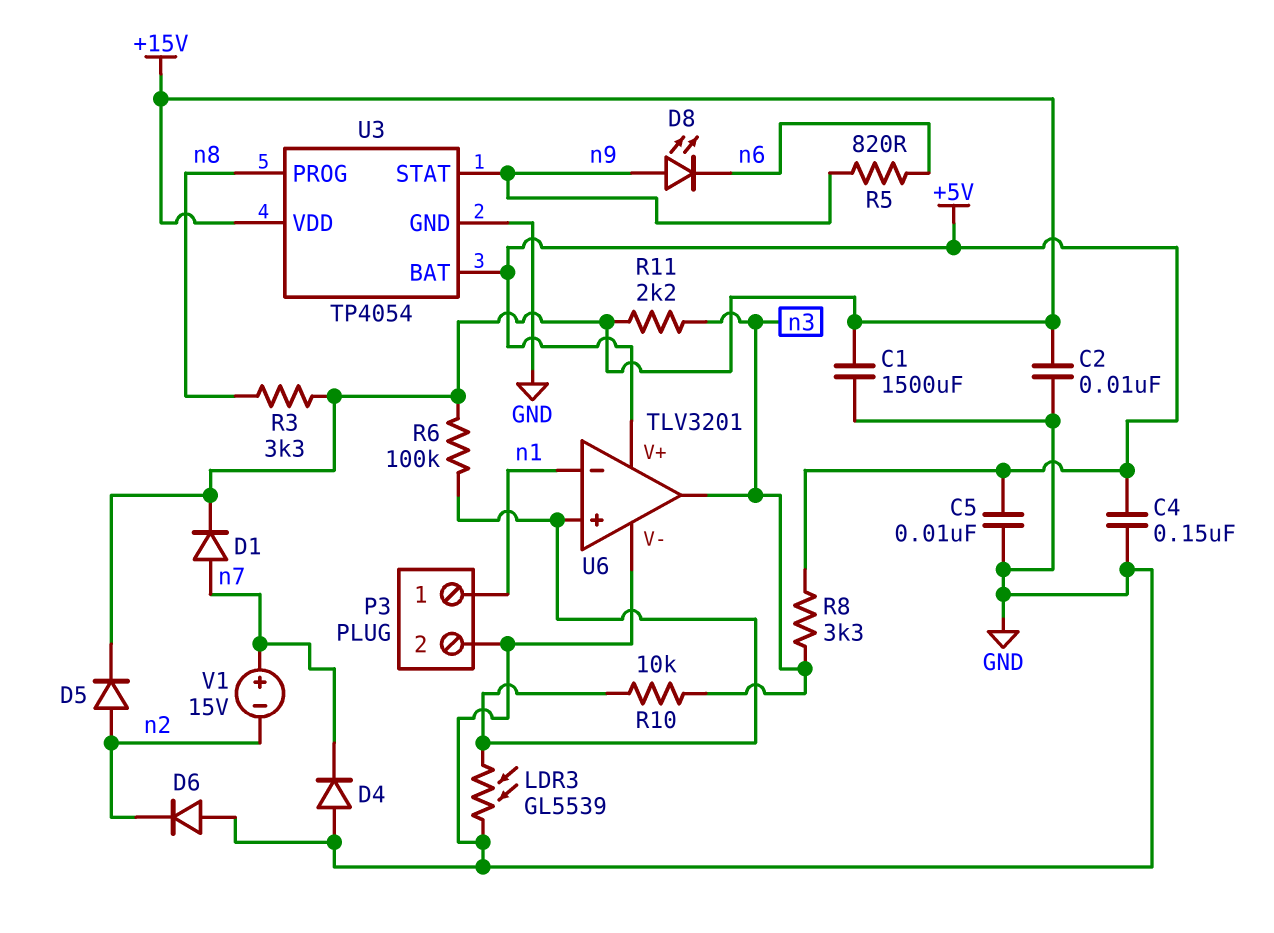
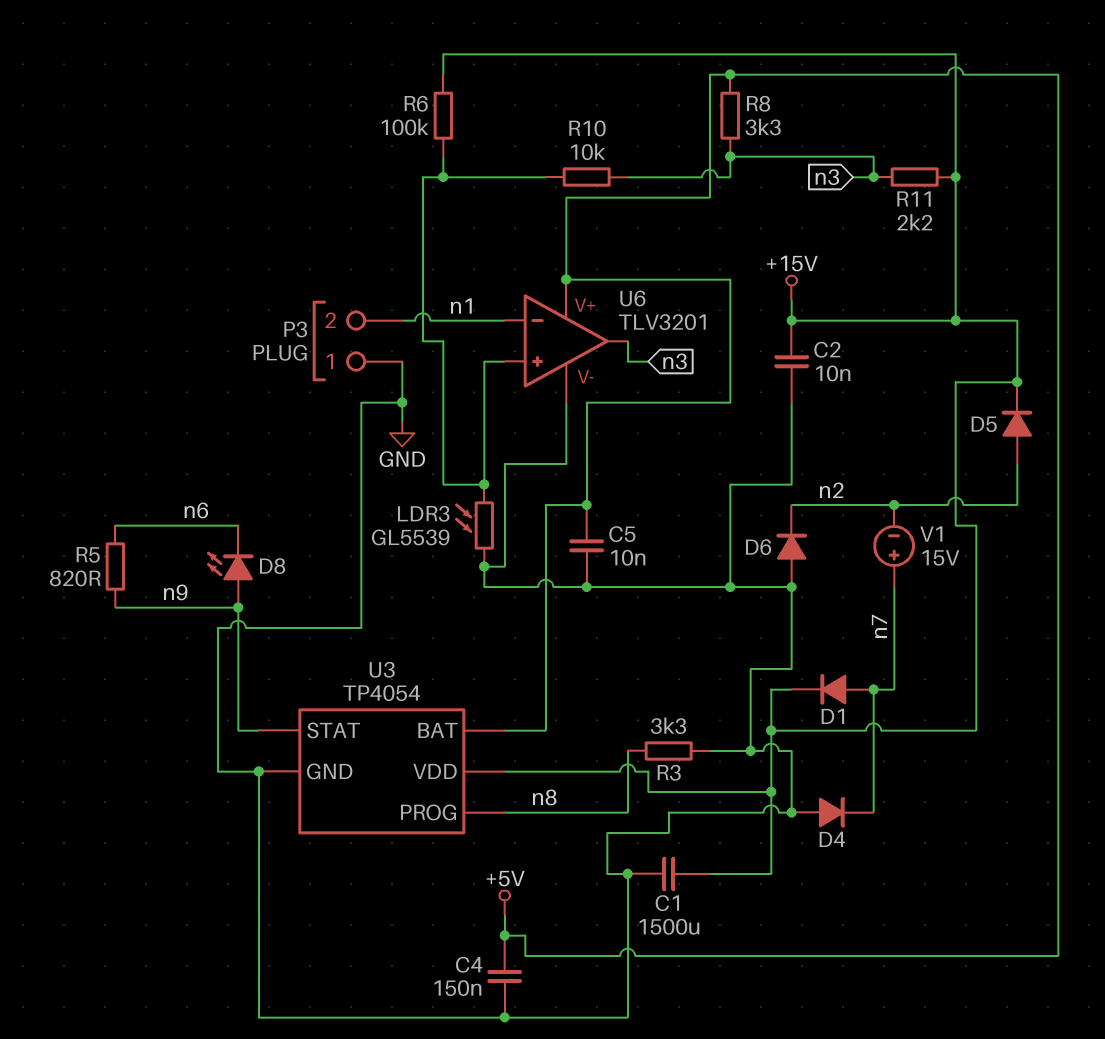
P3 pin 1: n1 -> GND
P3 pin 2: GND -> n1
R3: 3.3k (+15V, n8) -> 3.3k (GND, n8)

